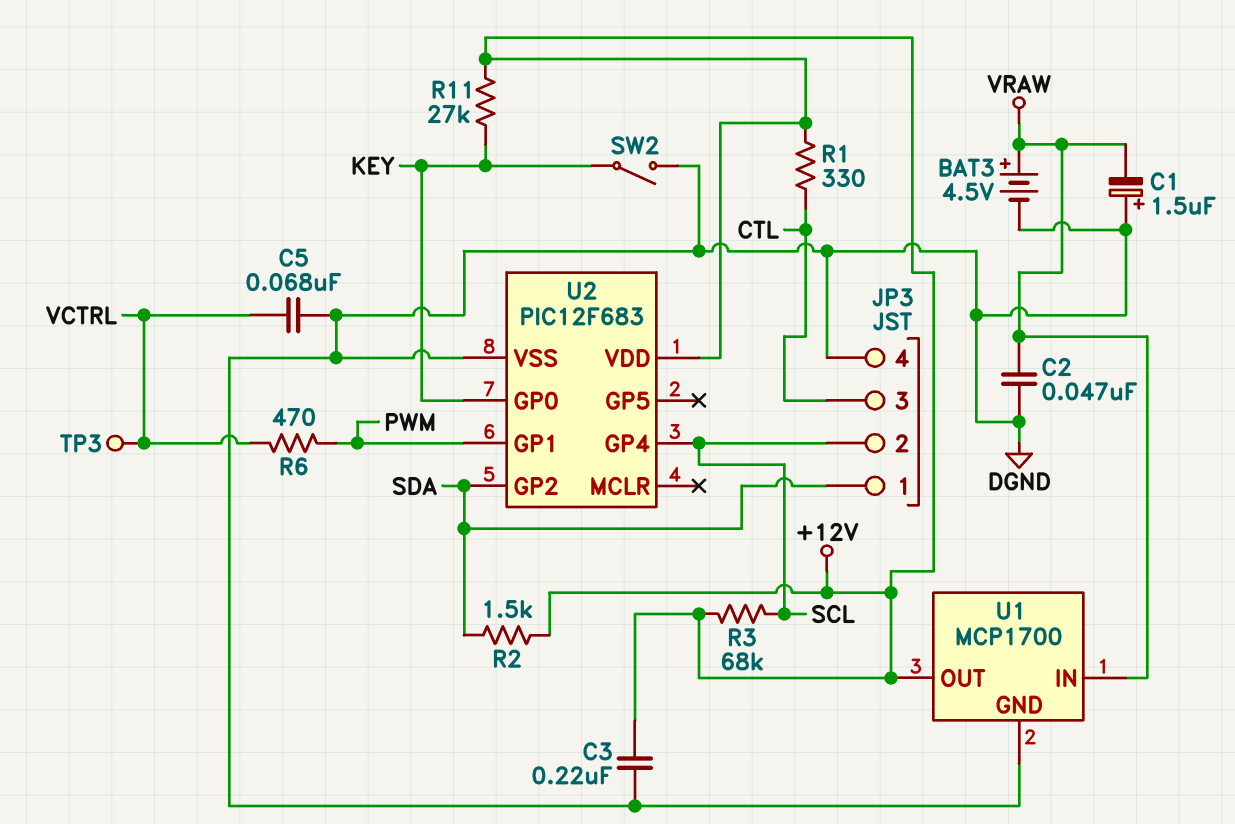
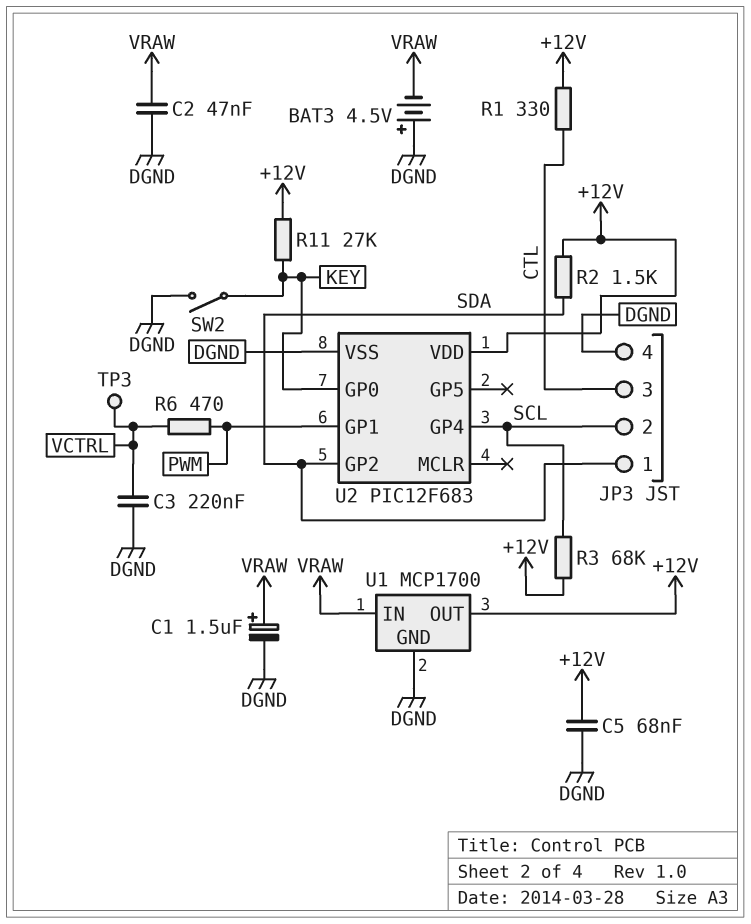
BAT3: 4.5V (plus VRAW, minus DGND) -> 4.5V (plus DGND, minus VRAW)
C1: 1.5uF (plus DGND, minus VRAW) -> 1.5uF (plus VRAW, minus DGND)
C3: 220nF (+12V, DGND) -> 220nF (DGND, VCTRL)
C5: 68nF (DGND, VCTRL) -> 68nF (+12V, DGND)

